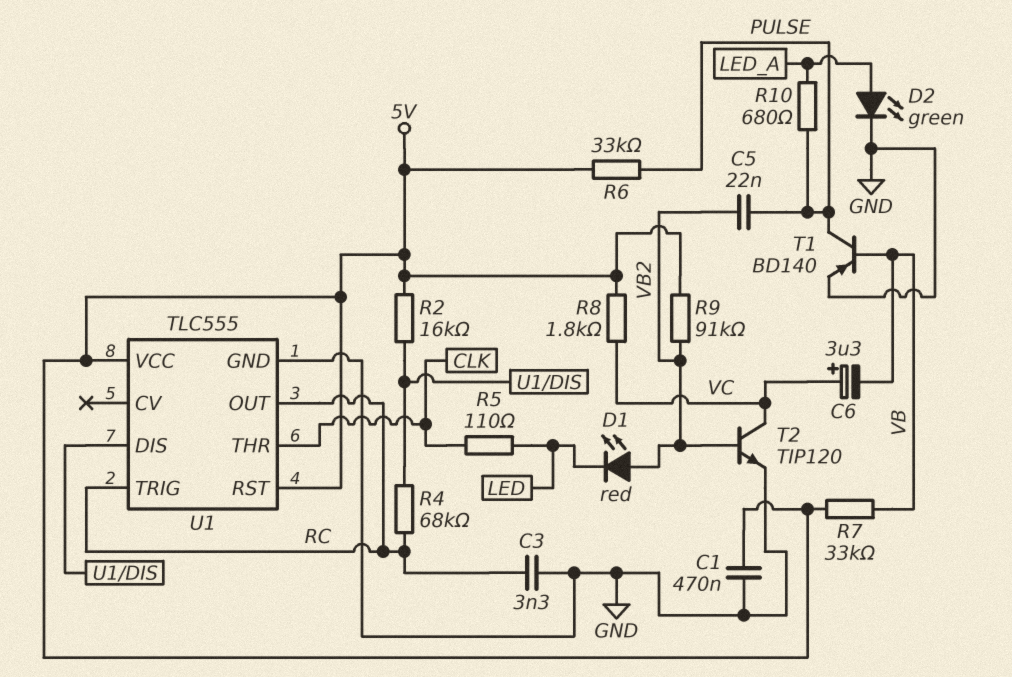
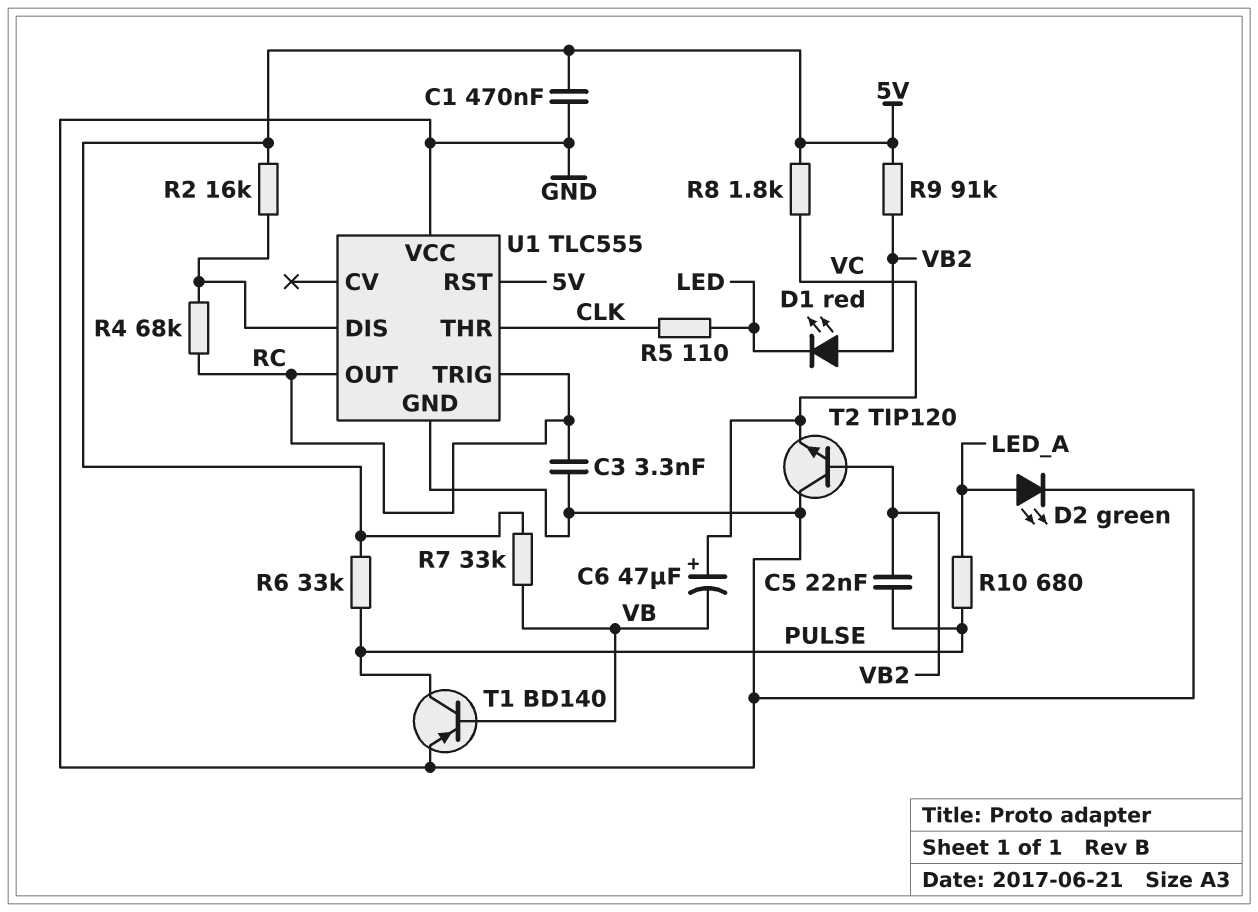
C6: 3.3uF (plus VC, minus VB) -> 47uF (plus VC, minus VB)
T2: NPN TIP120 (B VB2, C VC, E GND) -> NPN TIP120 (B VB2, C GND, E VC)
U1 pin VCC: 5V -> GND

